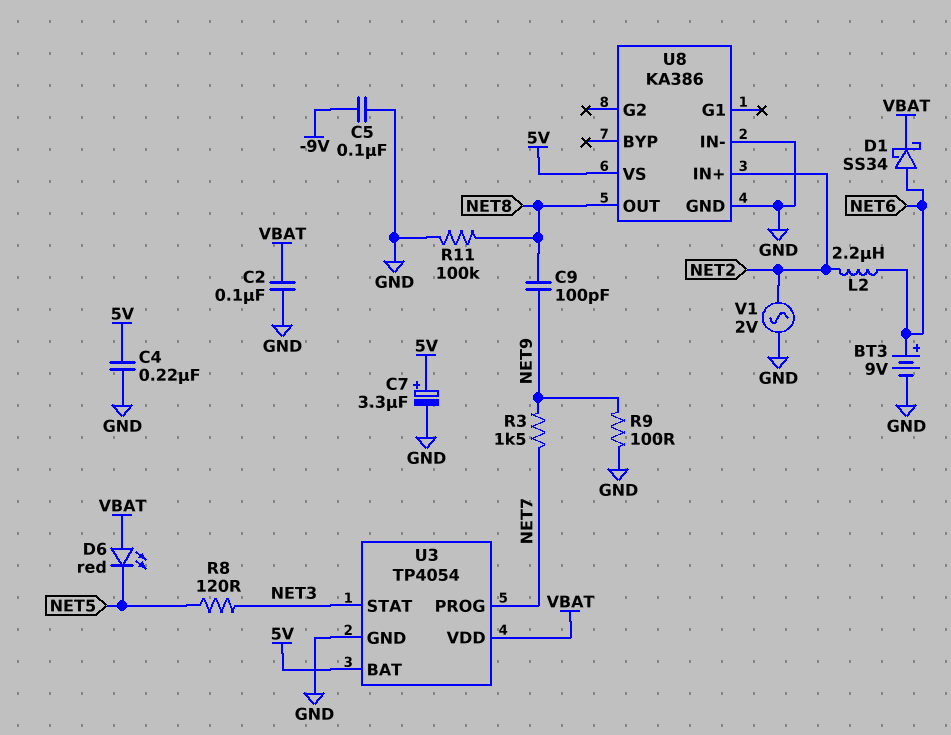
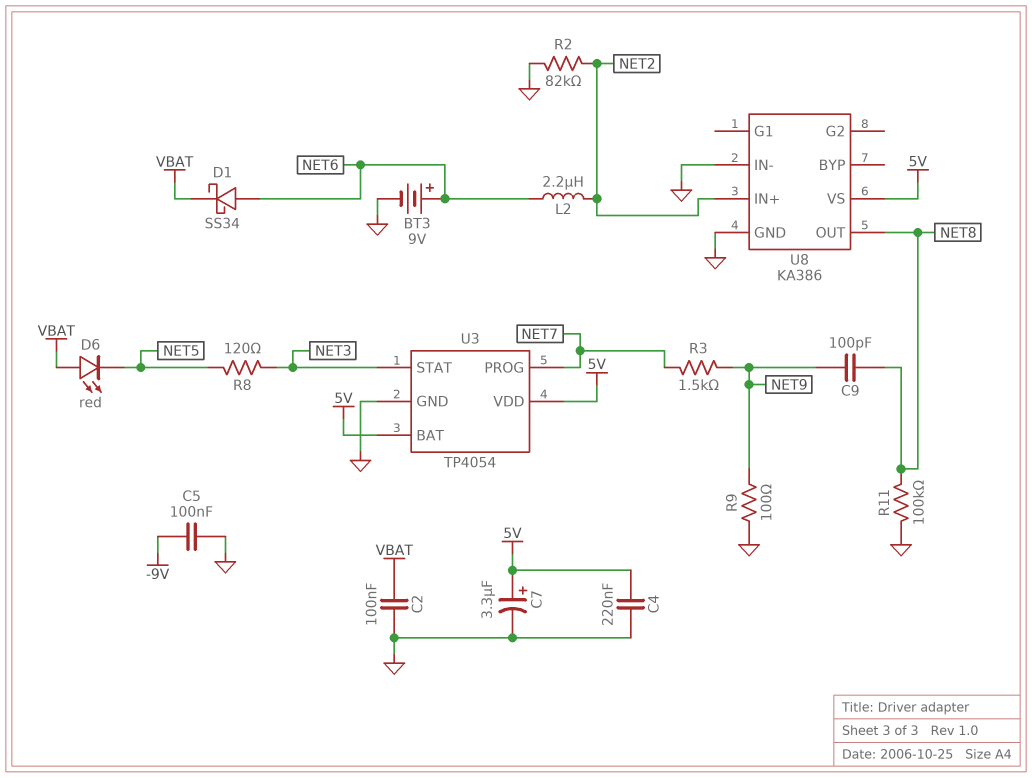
R2: none -> 82k (GND, NET2)
U3 pin VDD: VBAT -> 5V
V1: AC 2V (GND, NET2) -> none

